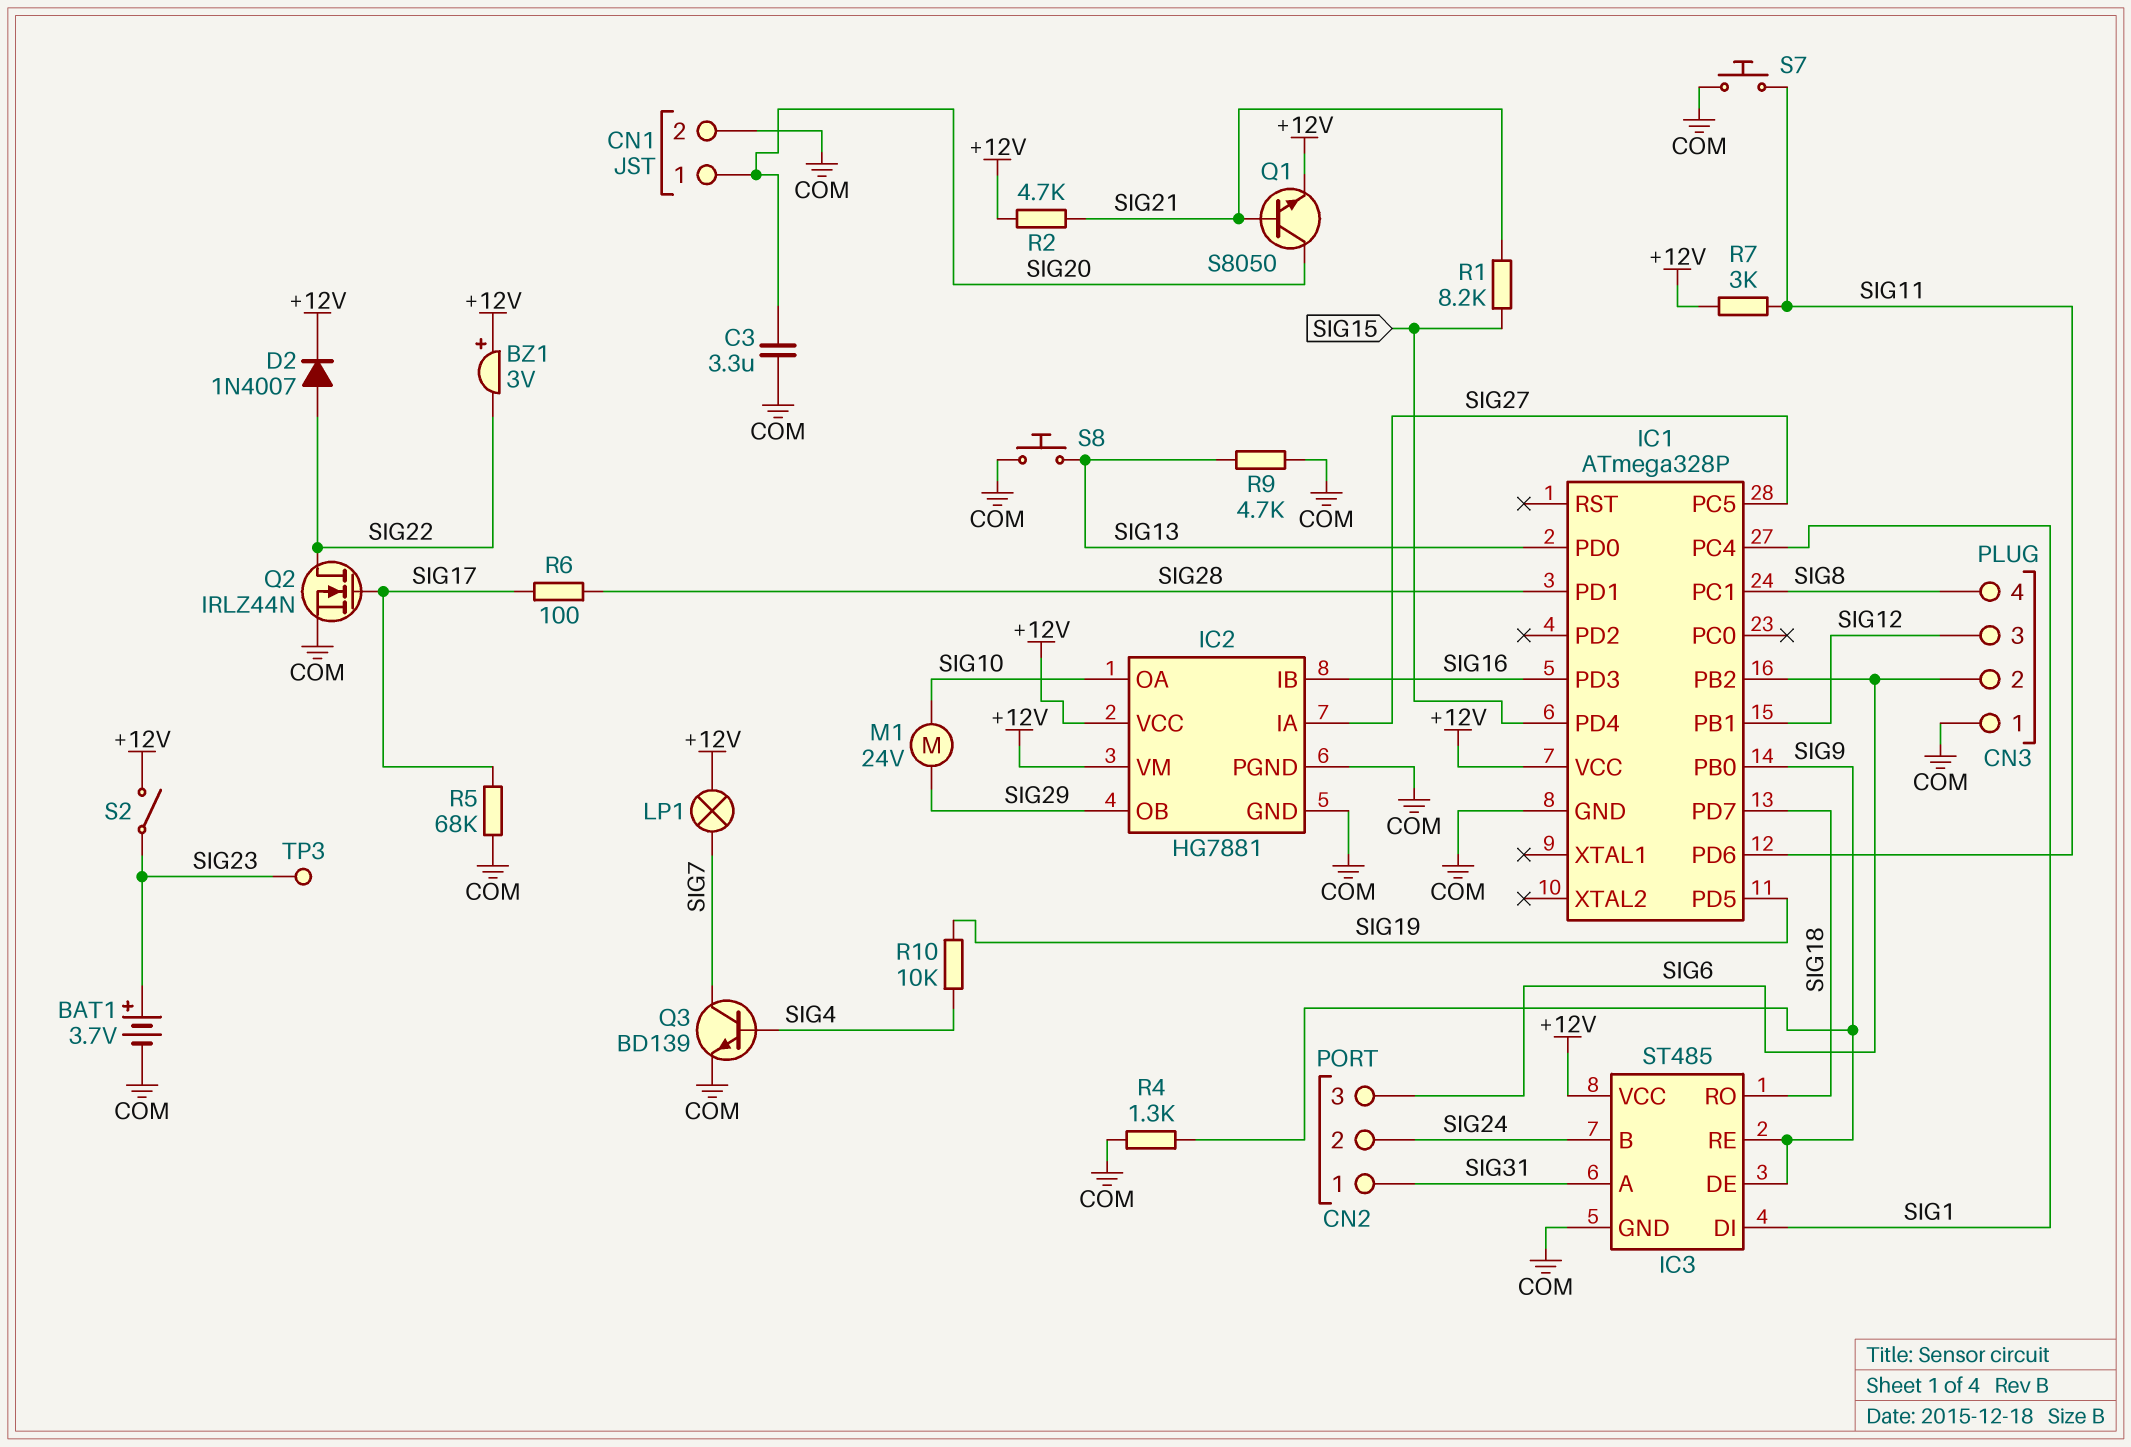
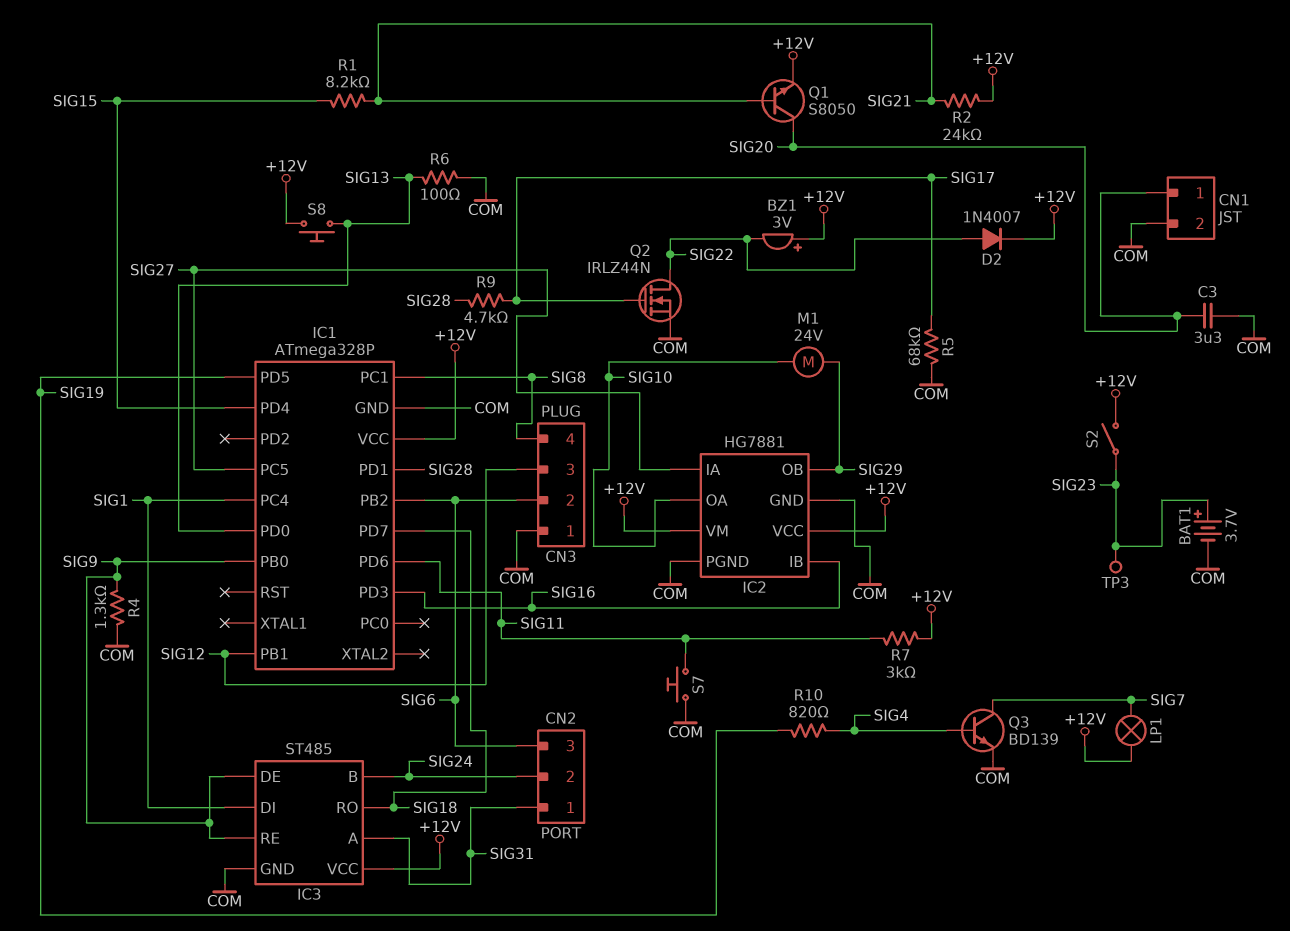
R2: 4.7k (+12V, SIG21) -> 24k (+12V, SIG21)
R6: 100 (SIG17, SIG28) -> 100 (COM, SIG13)
R9: 4.7k (COM, SIG13) -> 4.7k (SIG17, SIG28)
R10: 10k (SIG4, SIG19) -> 820 (SIG4, SIG19)
S8: button (COM, SIG13) -> button (+12V, SIG13)

